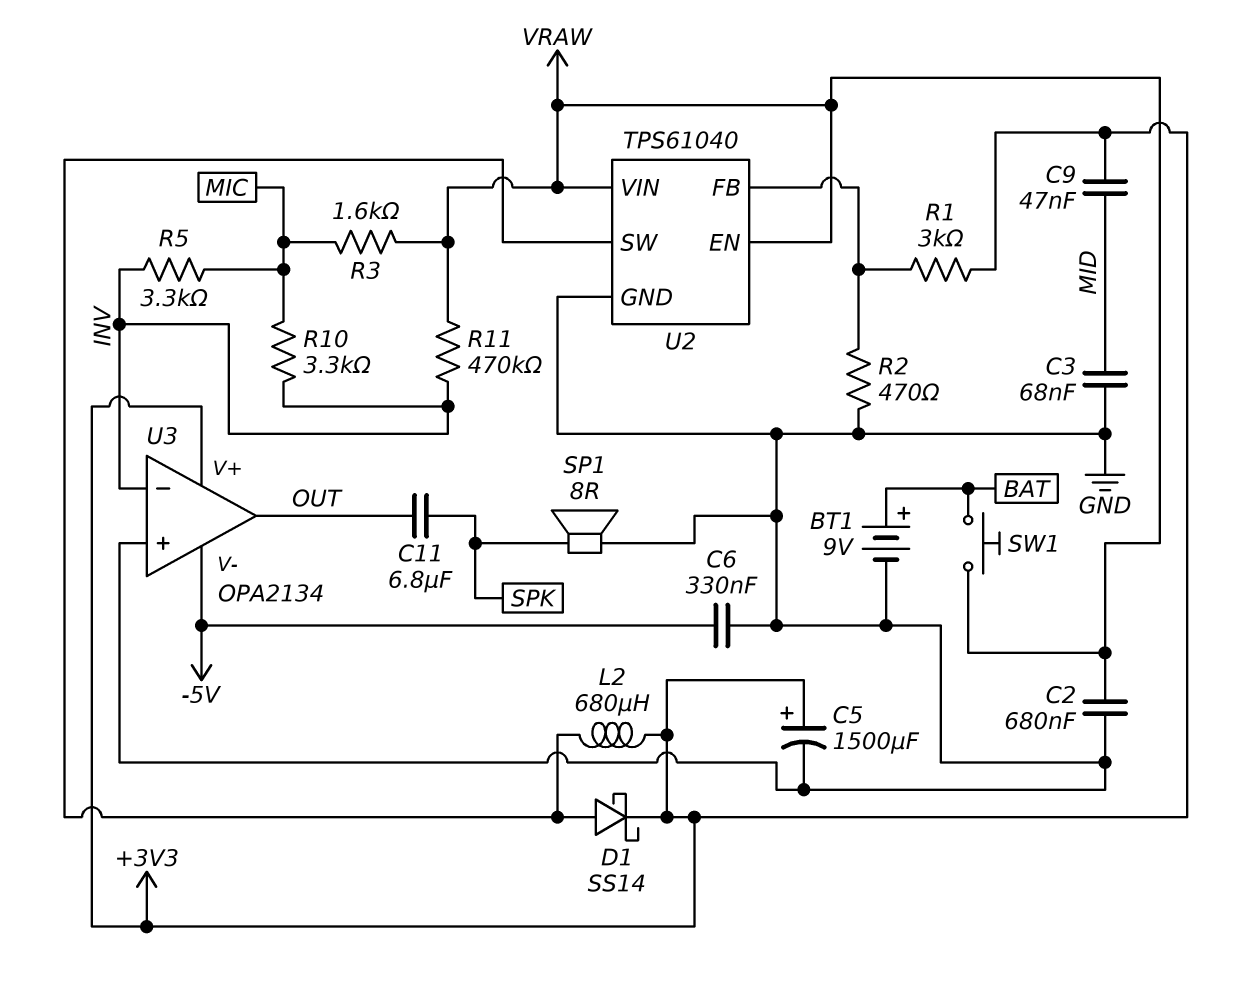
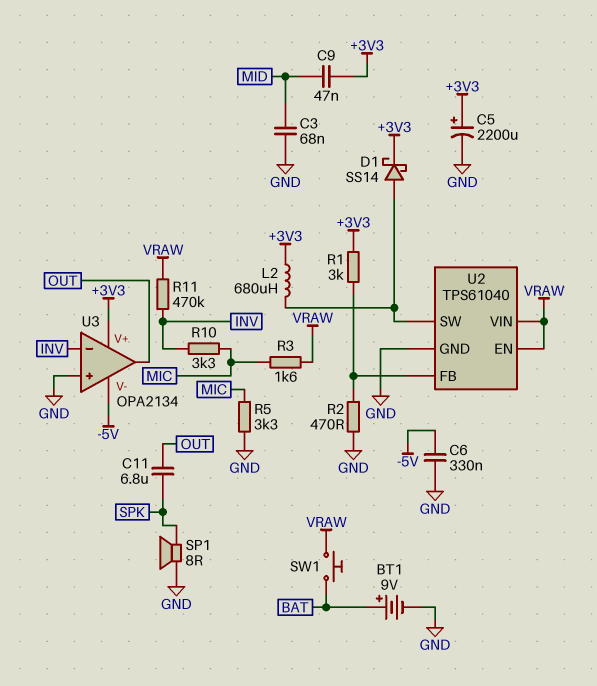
C2: 680nF (GND, VRAW) -> none
C5: 1500uF (plus +3V3, minus GND) -> 2200uF (plus +3V3, minus GND)
R5: 3.3k (INV, MIC) -> 3.3k (GND, MIC)

